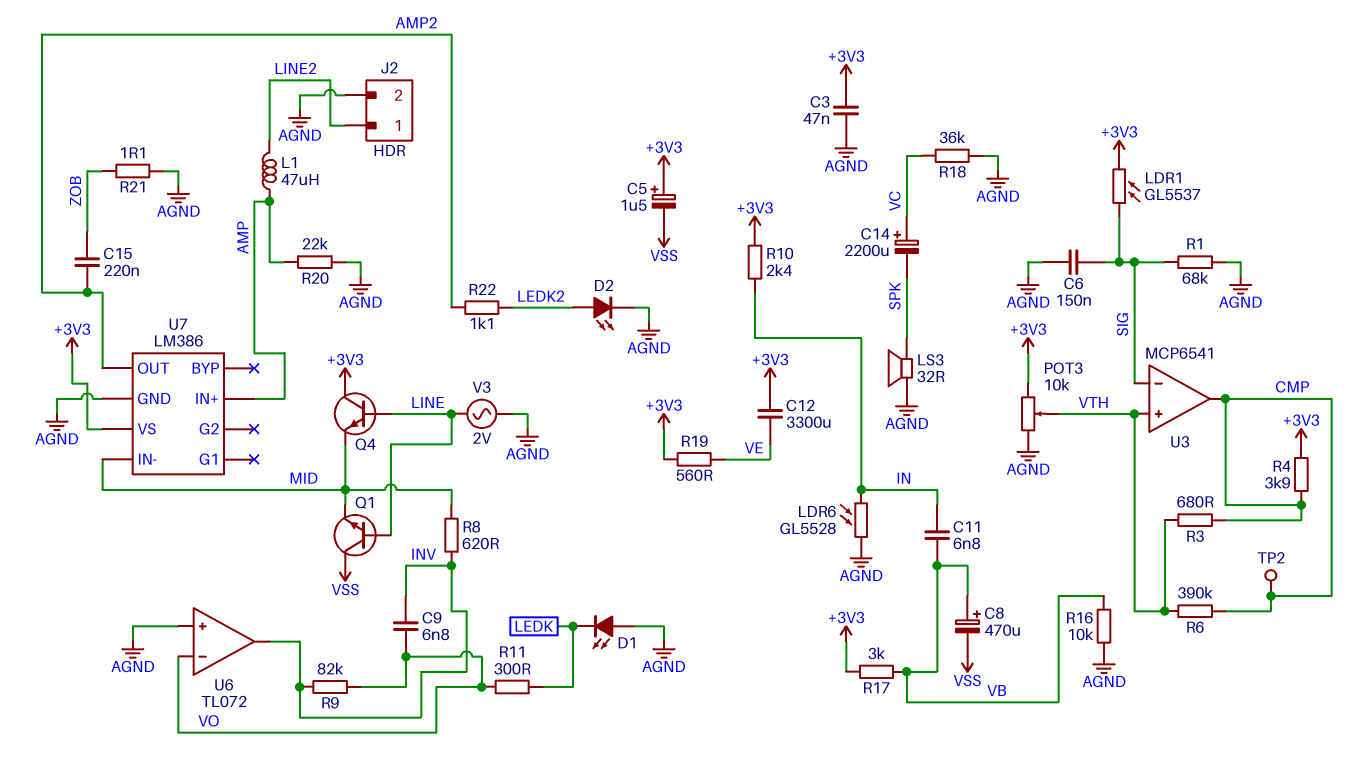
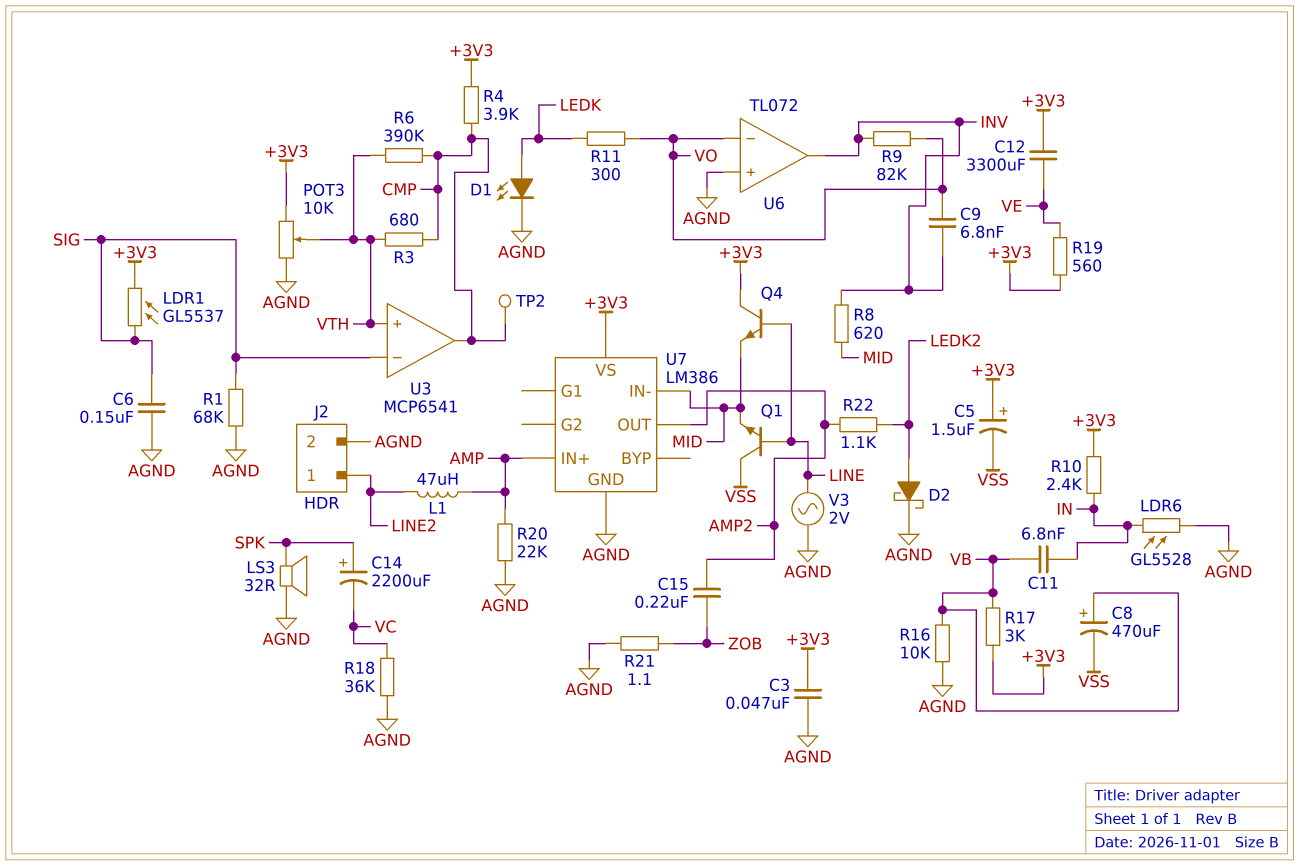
C14: 2200uF (plus VC, minus SPK) -> 2200uF (plus SPK, minus VC)
D1: LED (A AGND, K LEDK) -> LED (A LEDK, K AGND)
D2: LED (A LEDK2, K AGND) -> schottky (A LEDK2, K AGND)

